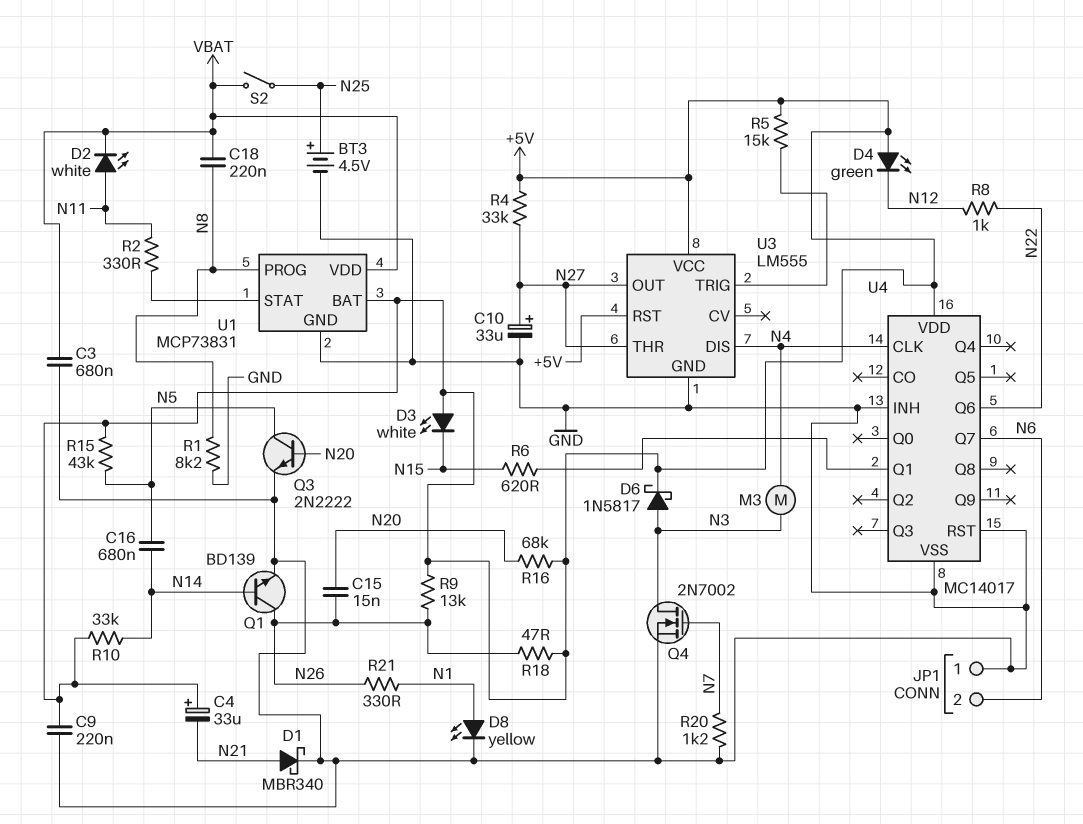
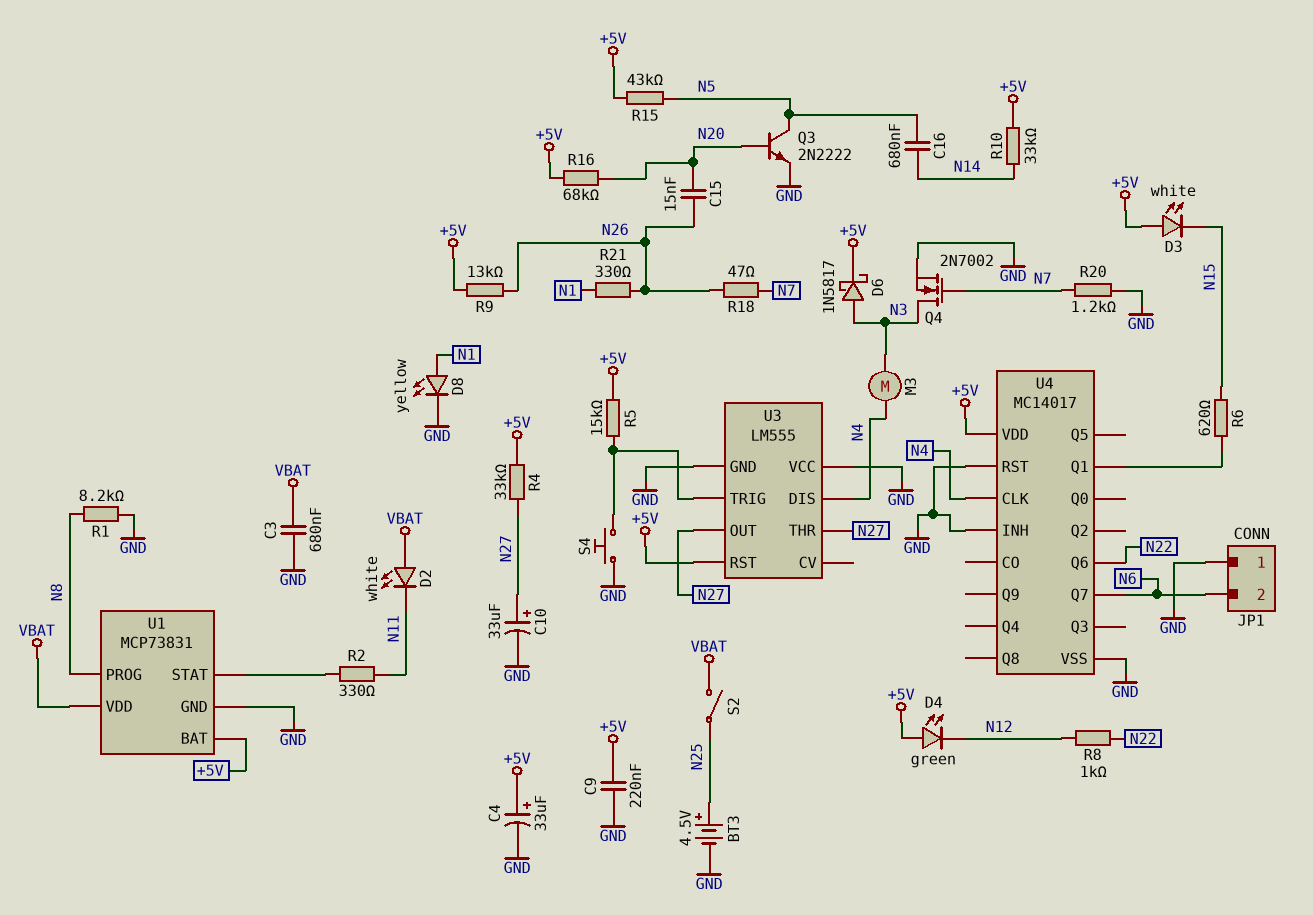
C4: 33uF (plus +5V, minus N21) -> 33uF (plus +5V, minus GND)
C18: 220nF (N8, VBAT) -> none
D1: schottky MBR340 (A N21, K GND) -> none
D2: LED white (A N11, K VBAT) -> LED white (A VBAT, K N11)
Q1: NPN BD139 (B N14, C N26, E GND) -> none
R18: 47 (+5V, N26) -> 47 (N7, N26)
S4: none -> button (GND, U3/TRIG)
U3 pin VCC: +5V -> GND

